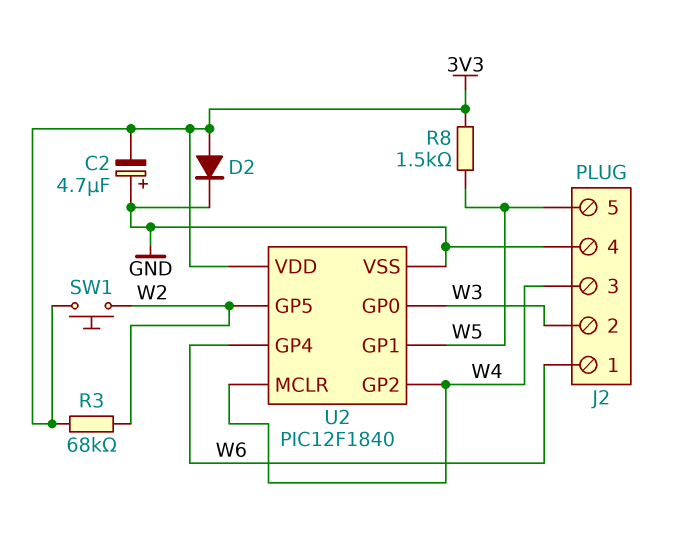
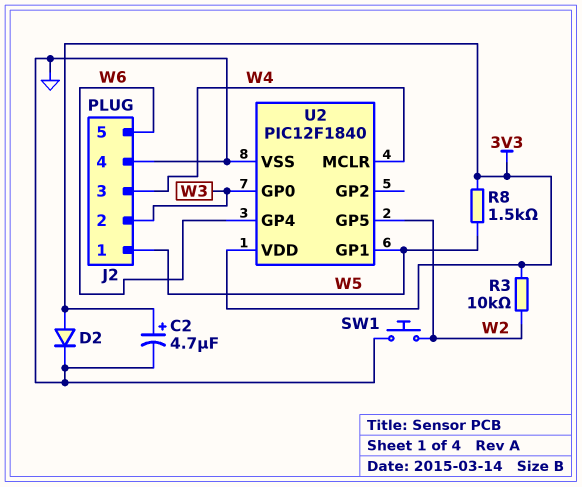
C2: 4.7uF (plus GND, minus 3V3) -> 4.7uF (plus 3V3, minus GND)
J2 pin 1: W6 -> W5
J2 pin 5: W5 -> W6
R3: 68k (3V3, W2) -> 10k (3V3, W2)
SW1: button (3V3, W2) -> button (GND, W2)
U2 pin GP2: W4 -> none

